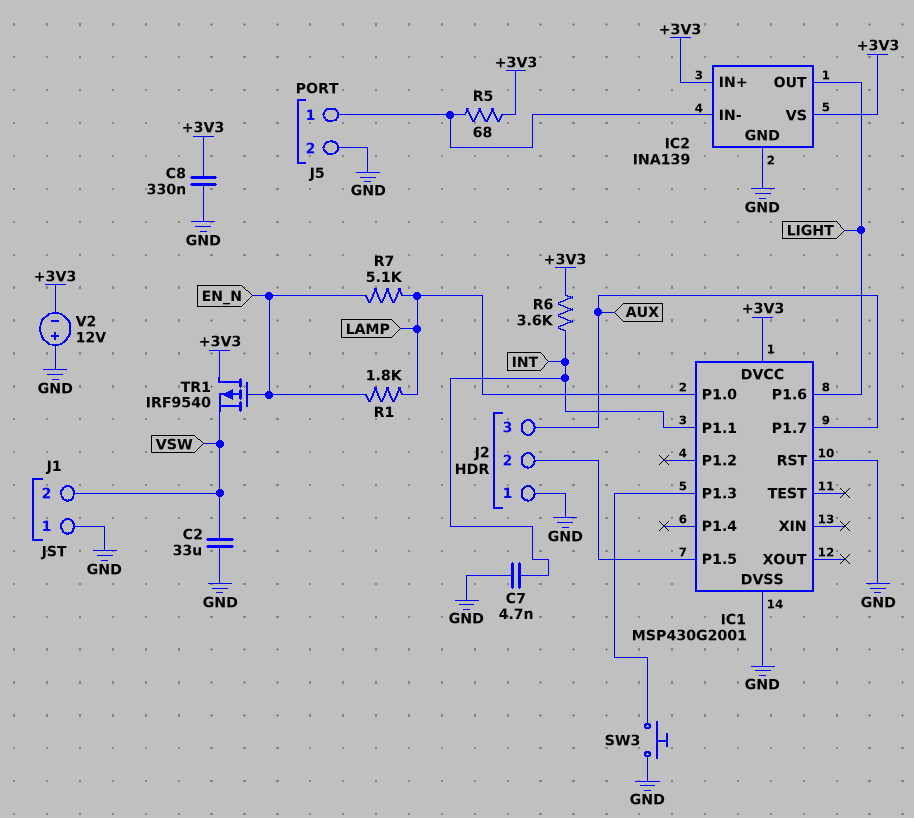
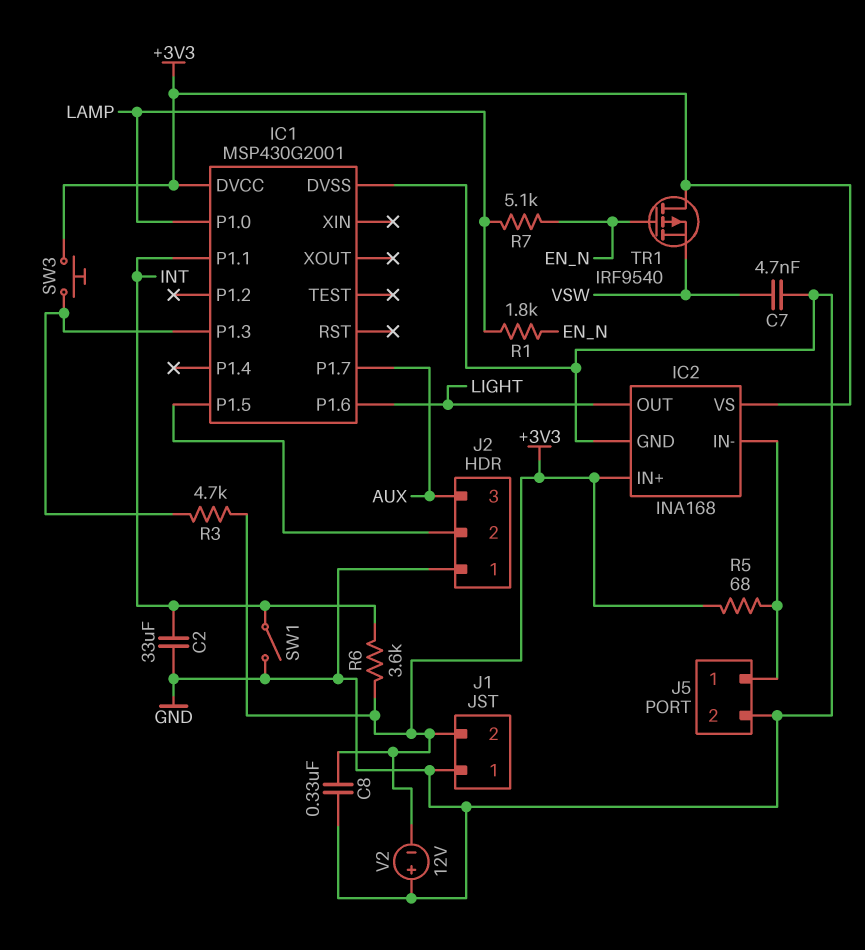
C2: 33uF (GND, VSW) -> 33uF (GND, INT)
C7: 4.7nF (GND, INT) -> 4.7nF (GND, VSW)
IC1 pin RST: GND -> none
IC2: INA139 -> INA168
J1 pin 2: VSW -> +3V3
R3: none -> 4.7k (+3V3, IC1/P1.3)
SW1: none -> switch (GND, INT)
SW3: button (GND, IC1/P1.3) -> button (+3V3, IC1/P1.3)

